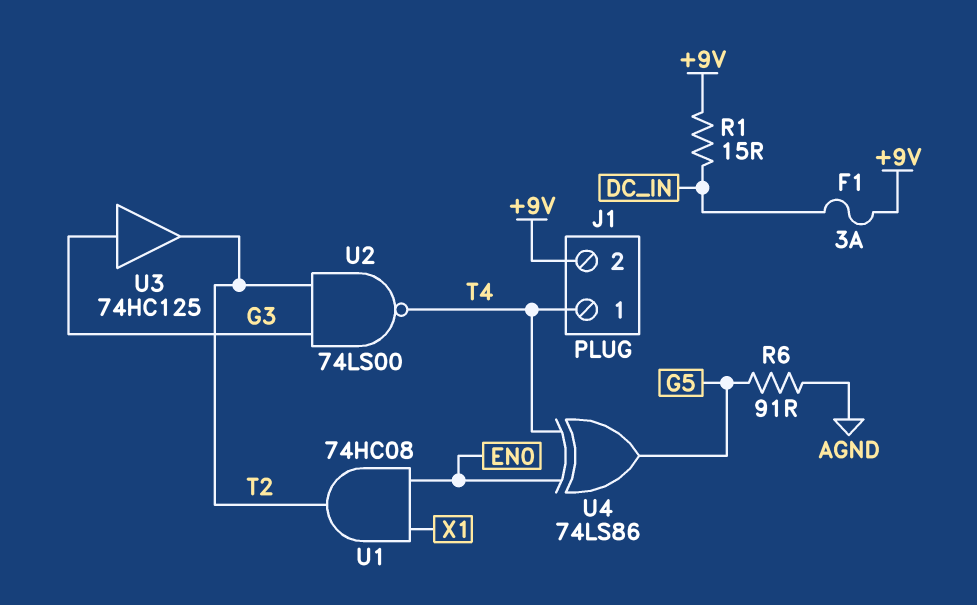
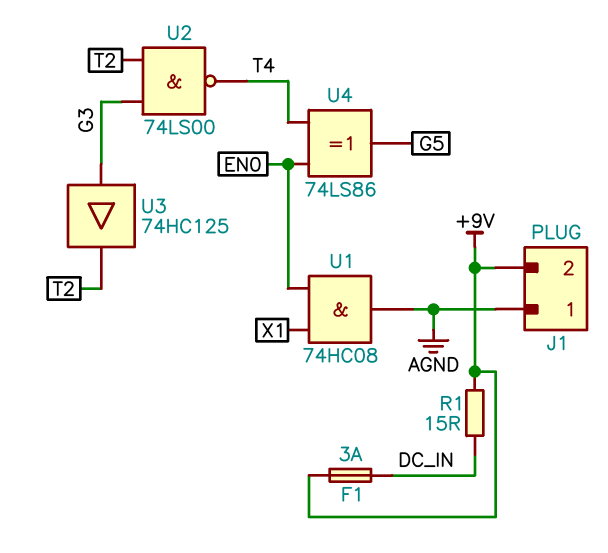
J1 pin 1: T4 -> AGND
R6: 91 (AGND, G5) -> none
U1: AND 74HC08 (in EN0, in X1, out T2) -> AND 74HC08 (in EN0, in X1, out AGND)

